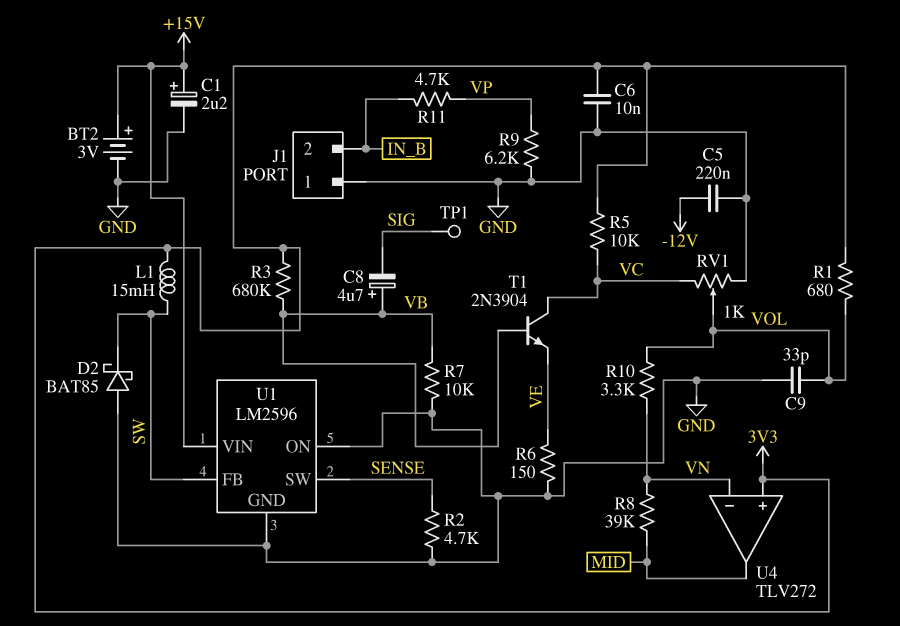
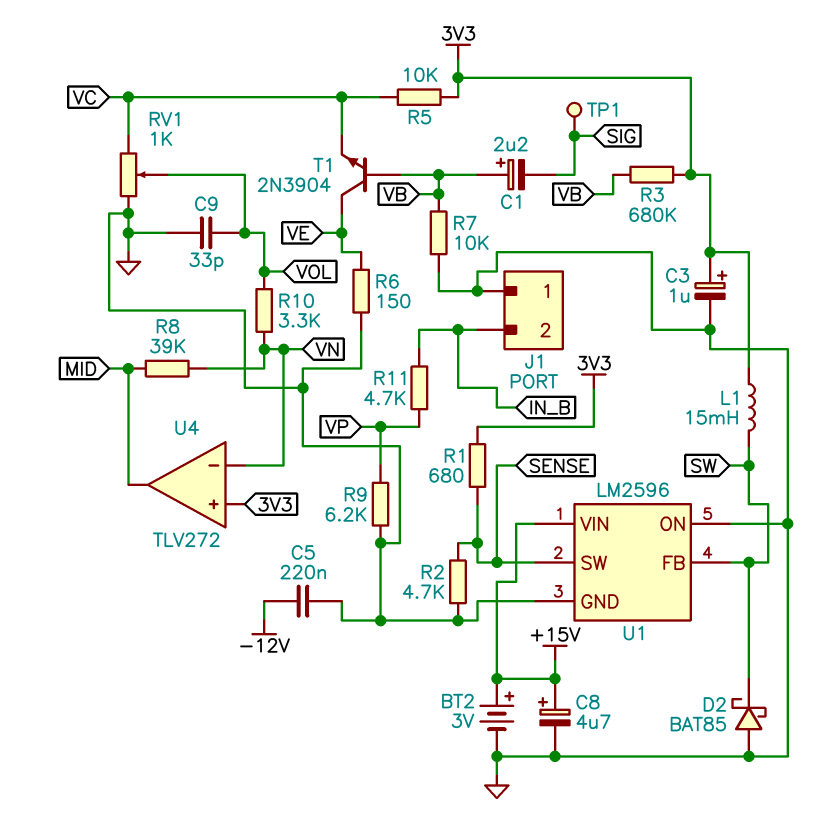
C1: 2.2uF (plus +15V, minus GND) -> 2.2uF (plus VB, minus SIG)
C3: none -> 1uF (plus 3V3, minus GND)
C6: 10nF (3V3, GND) -> none
C8: 4.7uF (plus VB, minus SIG) -> 4.7uF (plus +15V, minus GND)
R1: 680 (3V3, VOL) -> 680 (3V3, SENSE)
T1: NPN 2N3904 (B VB, C VC, E VE) -> NPN 2N3904 (B VB, C VE, E VC)

